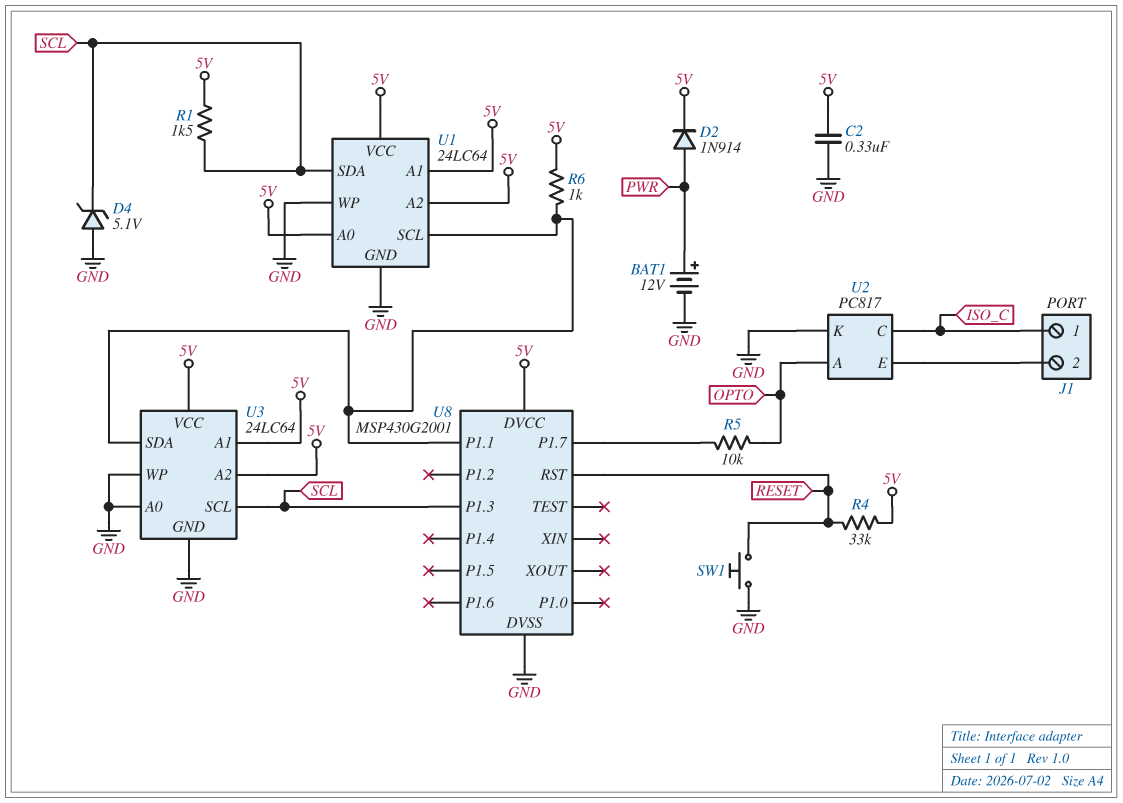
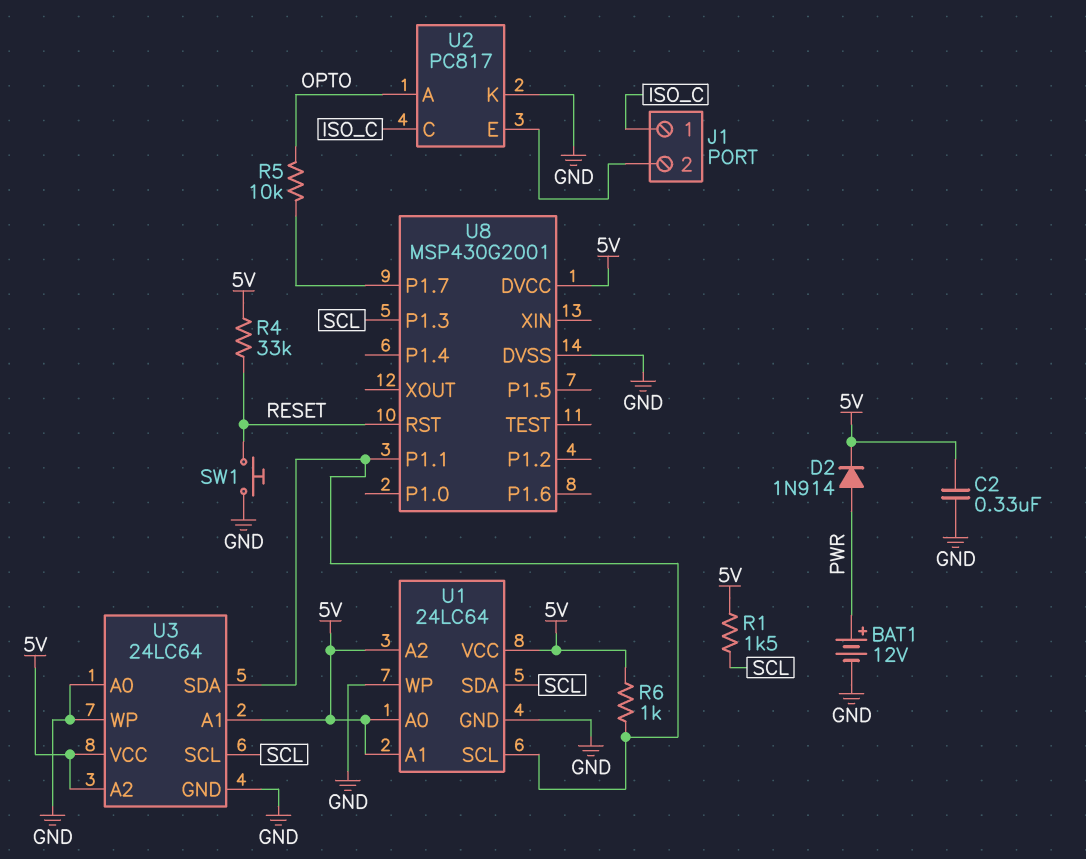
D4: zener 5.1V (A GND, K SCL) -> none

